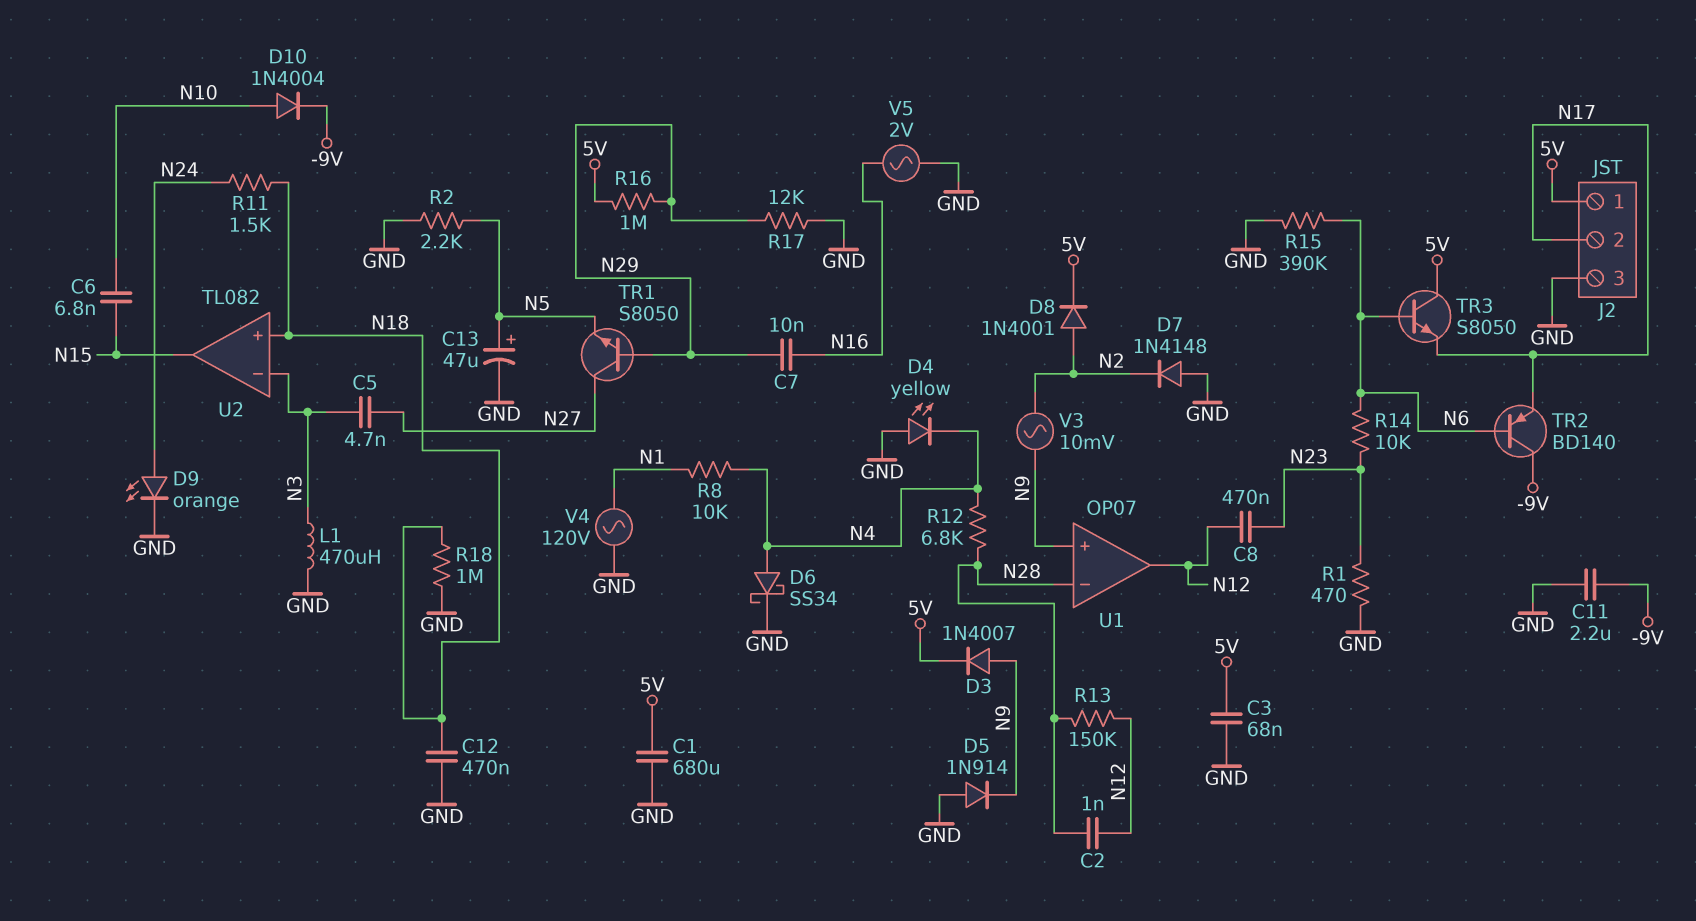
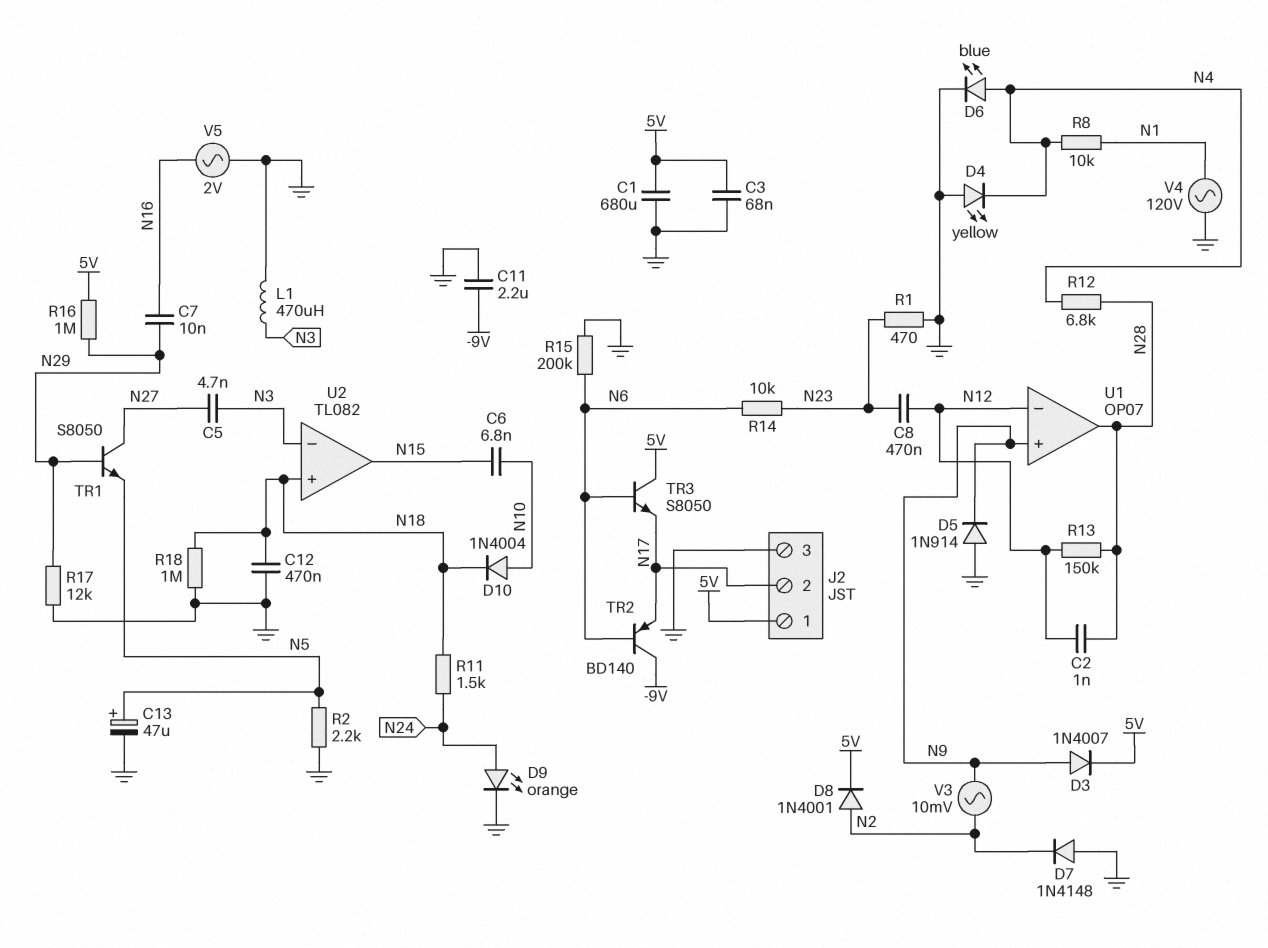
D6: schottky SS34 (A N4, K GND) -> LED blue (A N4, K GND)
D10: diode 1N4004 (A N10, K -9V) -> diode 1N4004 (A N10, K N18)
R15: 390k (GND, N6) -> 200k (GND, N6)
U1 pin in-: N28 -> N12
U1 pin out: N12 -> N28

